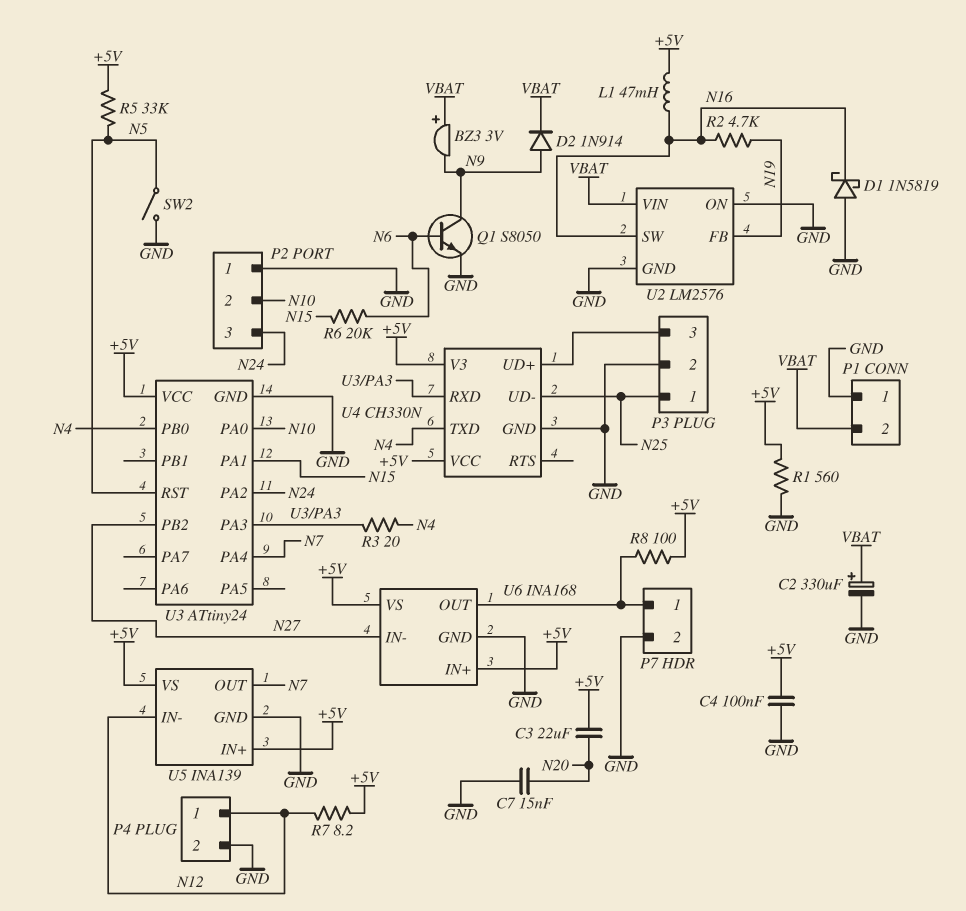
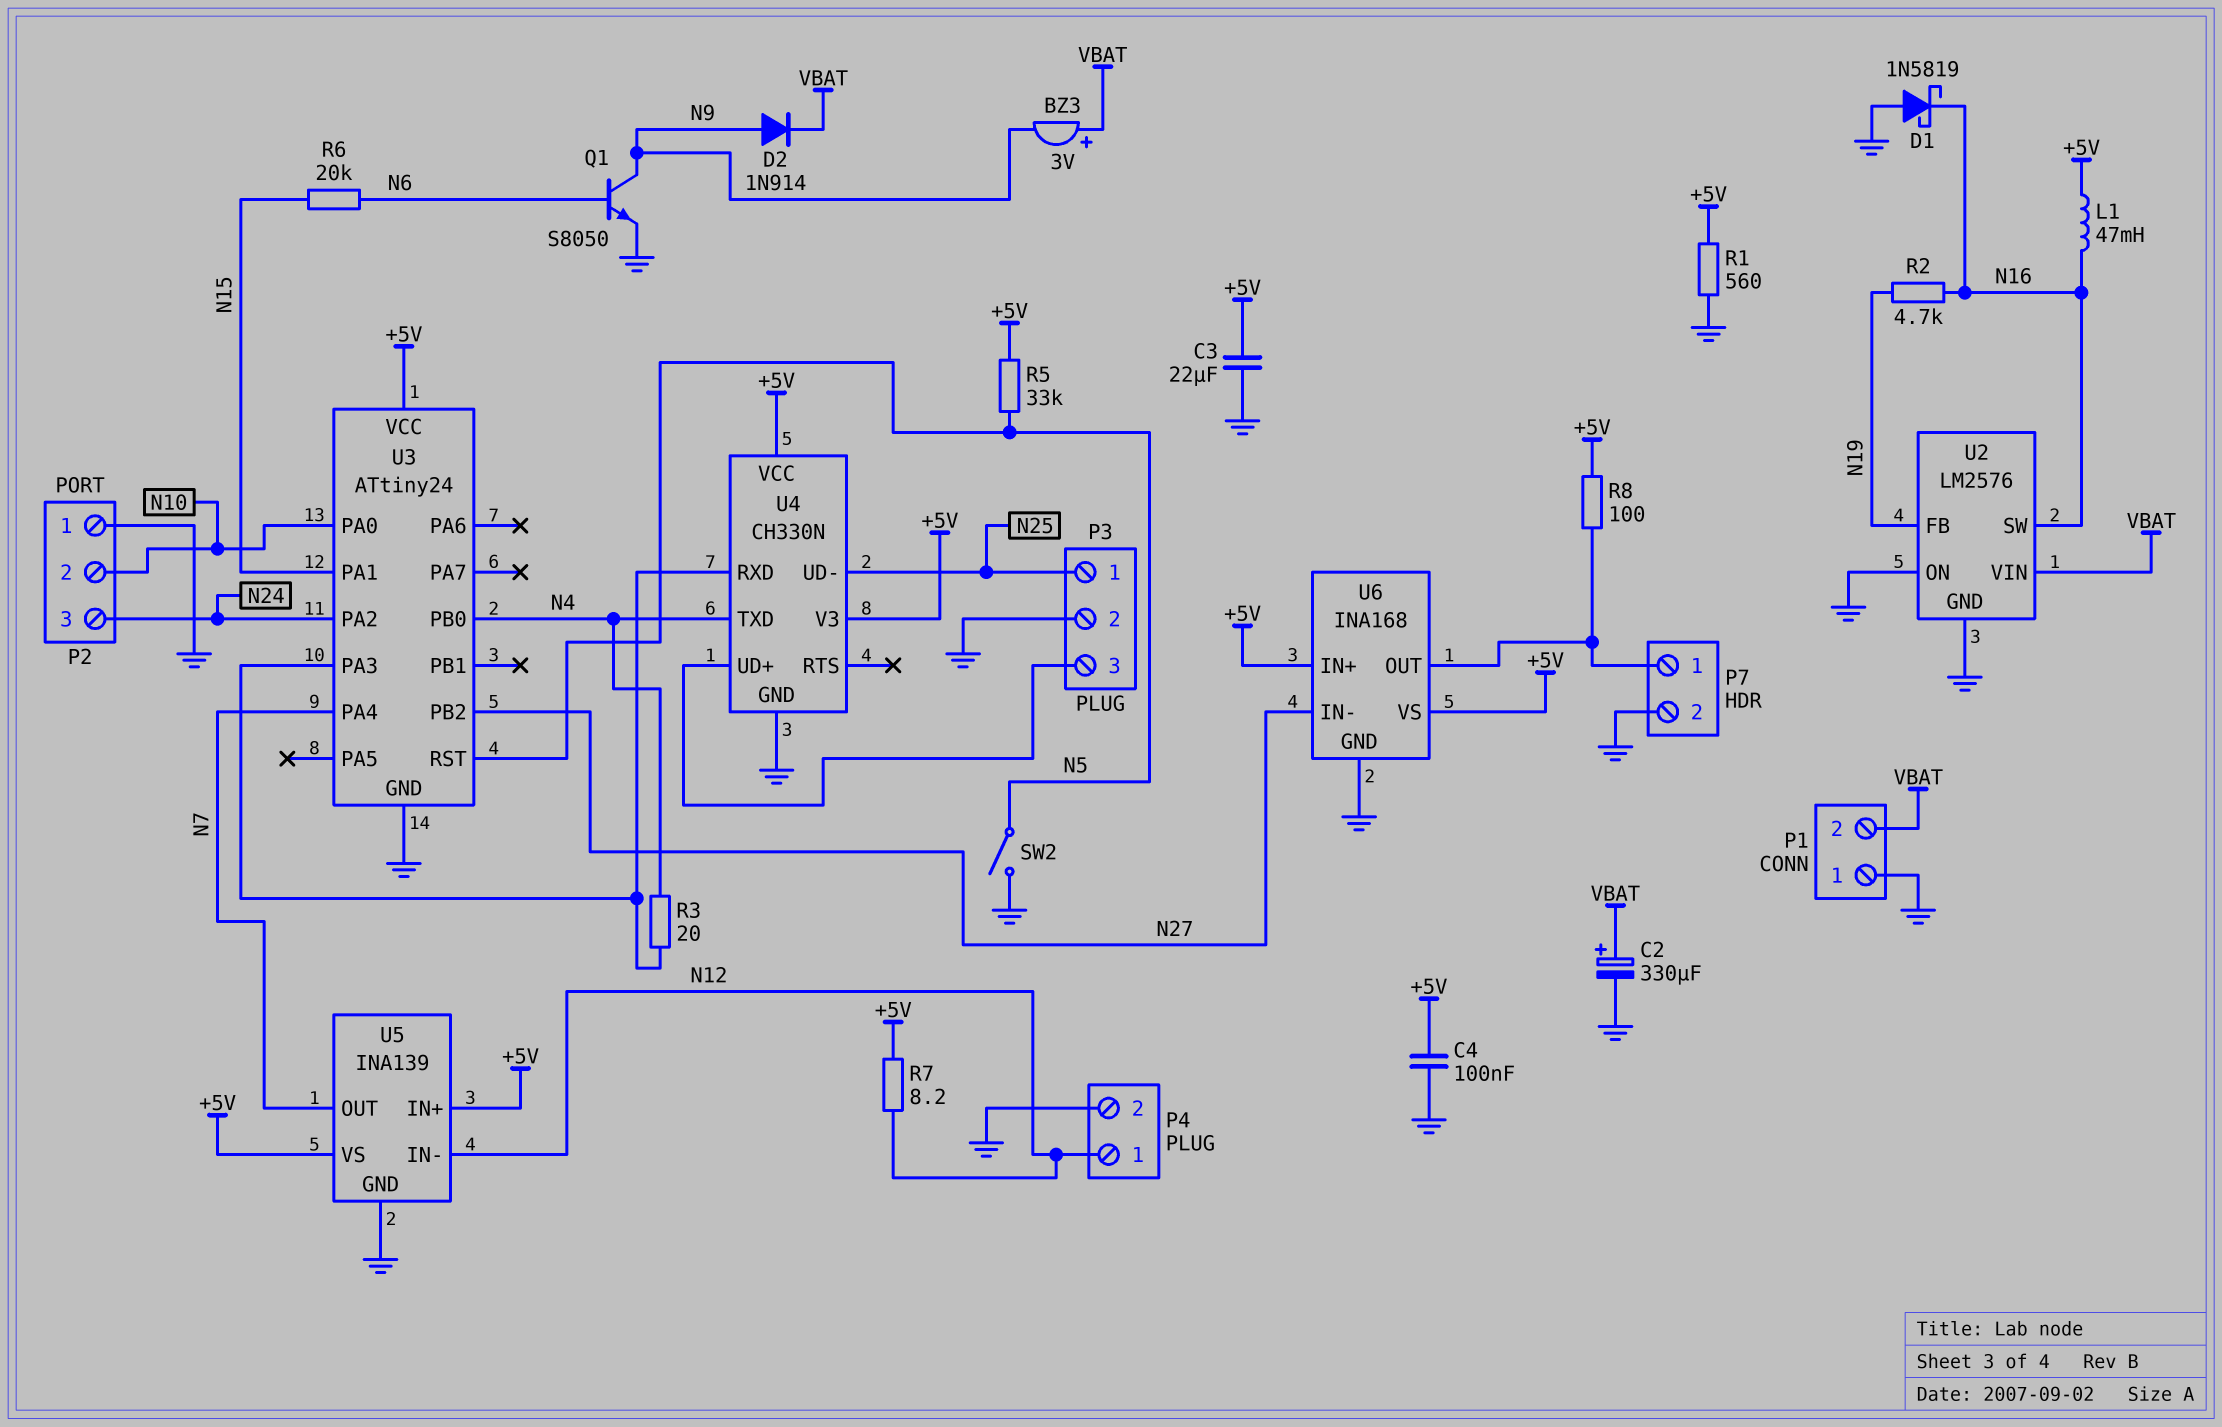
C3: 22uF (+5V, N20) -> 22uF (+5V, GND)
C7: 15nF (GND, N20) -> none

